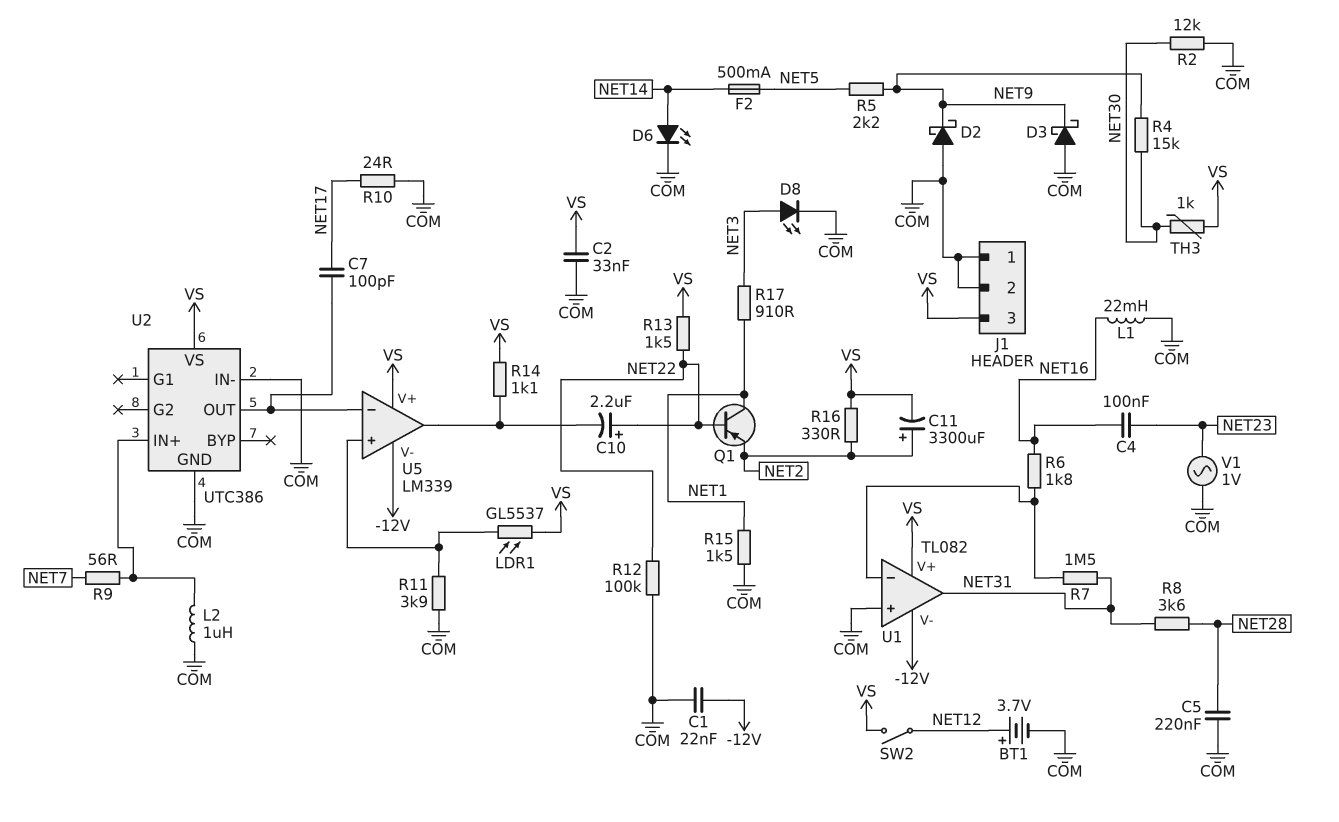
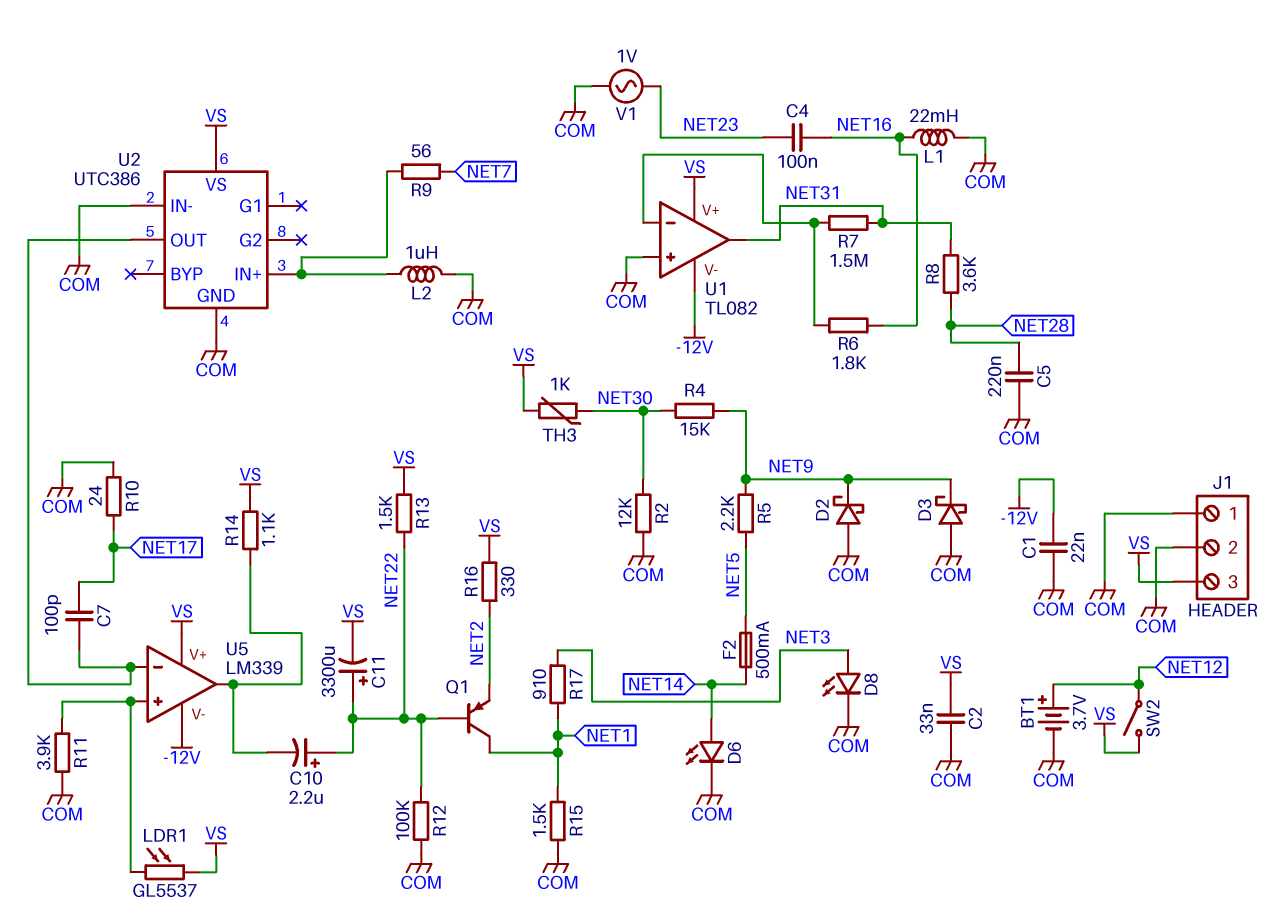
C11: 3300uF (plus NET2, minus VS) -> 3300uF (plus NET22, minus VS)

